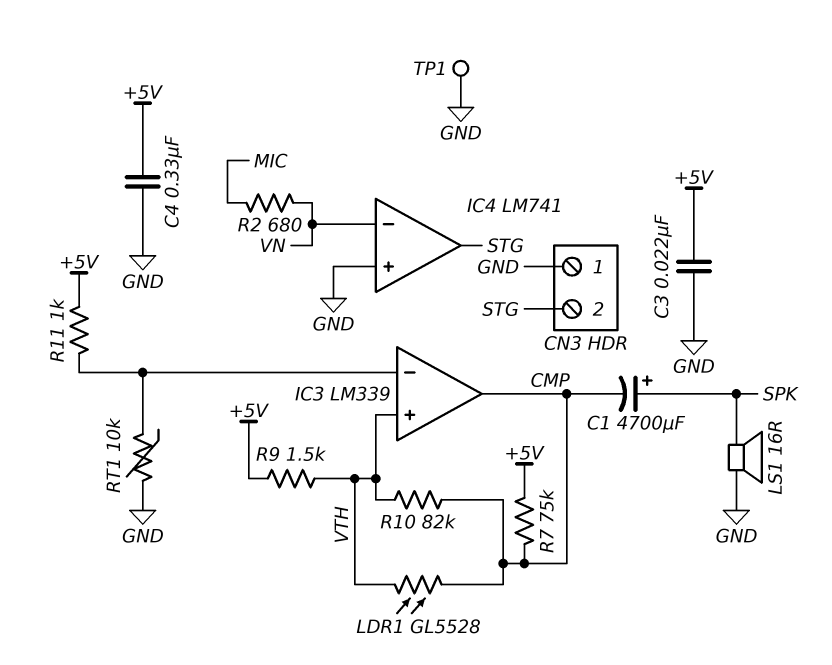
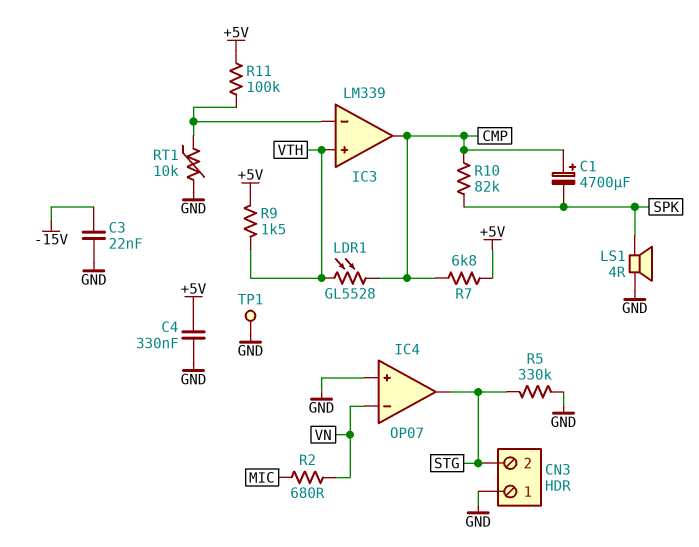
C1: 4700uF (plus SPK, minus CMP) -> 4700uF (plus CMP, minus SPK)
C3: 22nF (+5V, GND) -> 22nF (-15V, GND)
IC4: LM741 -> OP07
LS1: speaker 16R (GND, SPK) -> speaker 4R (GND, SPK)
R5: none -> 330k (GND, STG)
R7: 75k (+5V, CMP) -> 6.8k (+5V, CMP)
R10: 82k (CMP, VTH) -> 82k (CMP, SPK)
R11: 1k (+5V, IC3/in-) -> 100k (+5V, IC3/in-)

